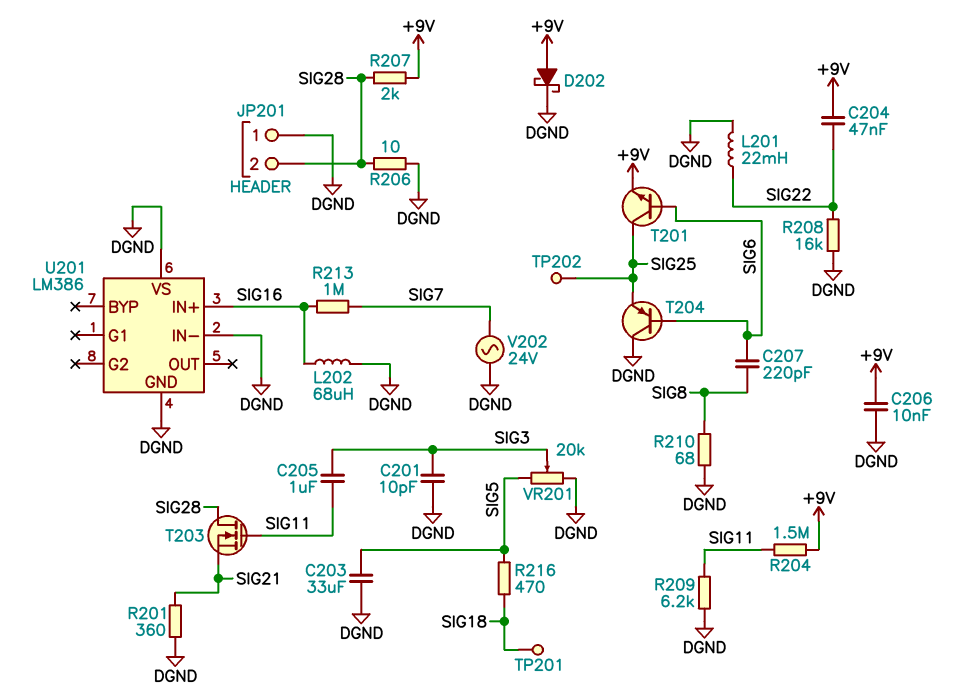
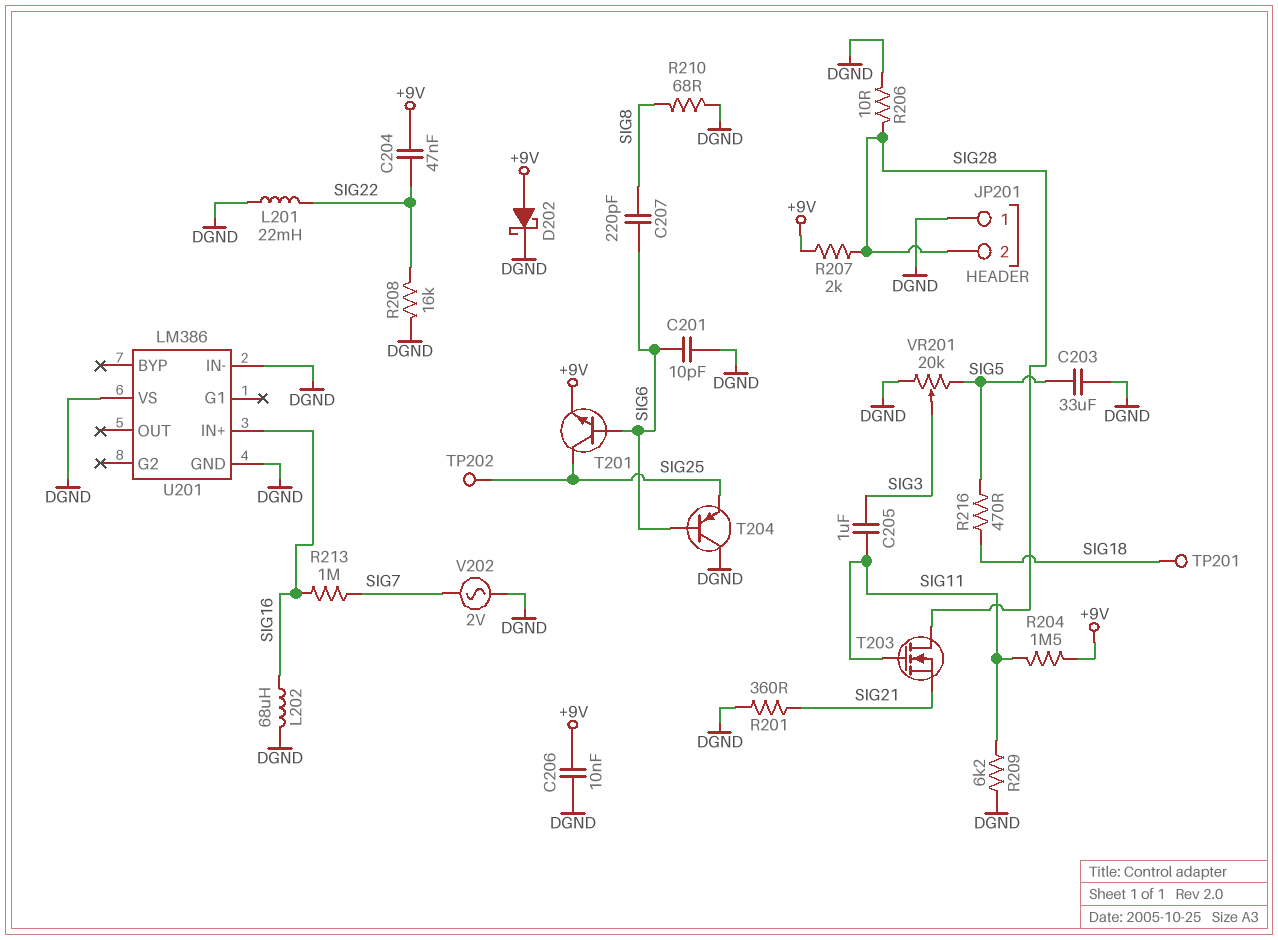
C201: 10pF (DGND, SIG3) -> 10pF (DGND, SIG6)
V202: AC 24V (DGND, SIG7) -> AC 2V (DGND, SIG7)

